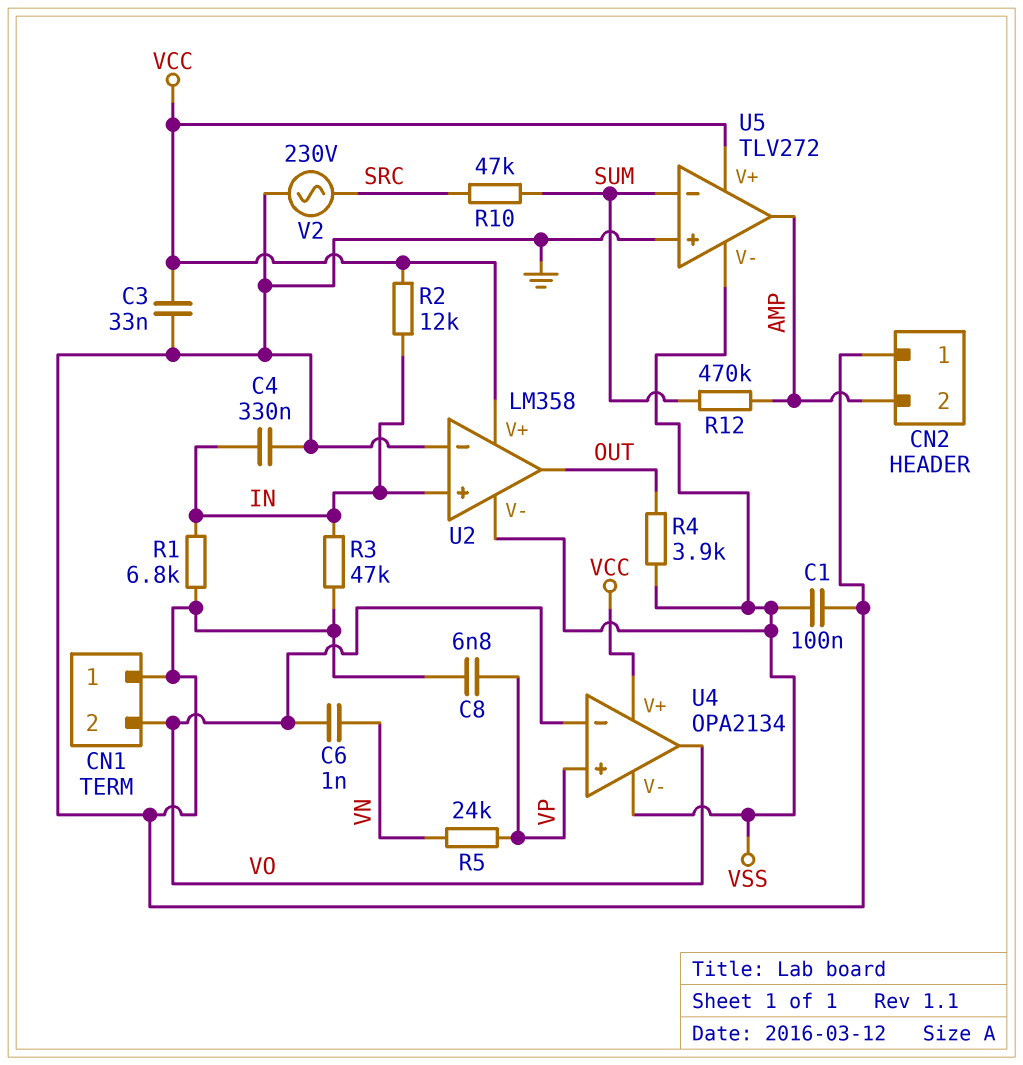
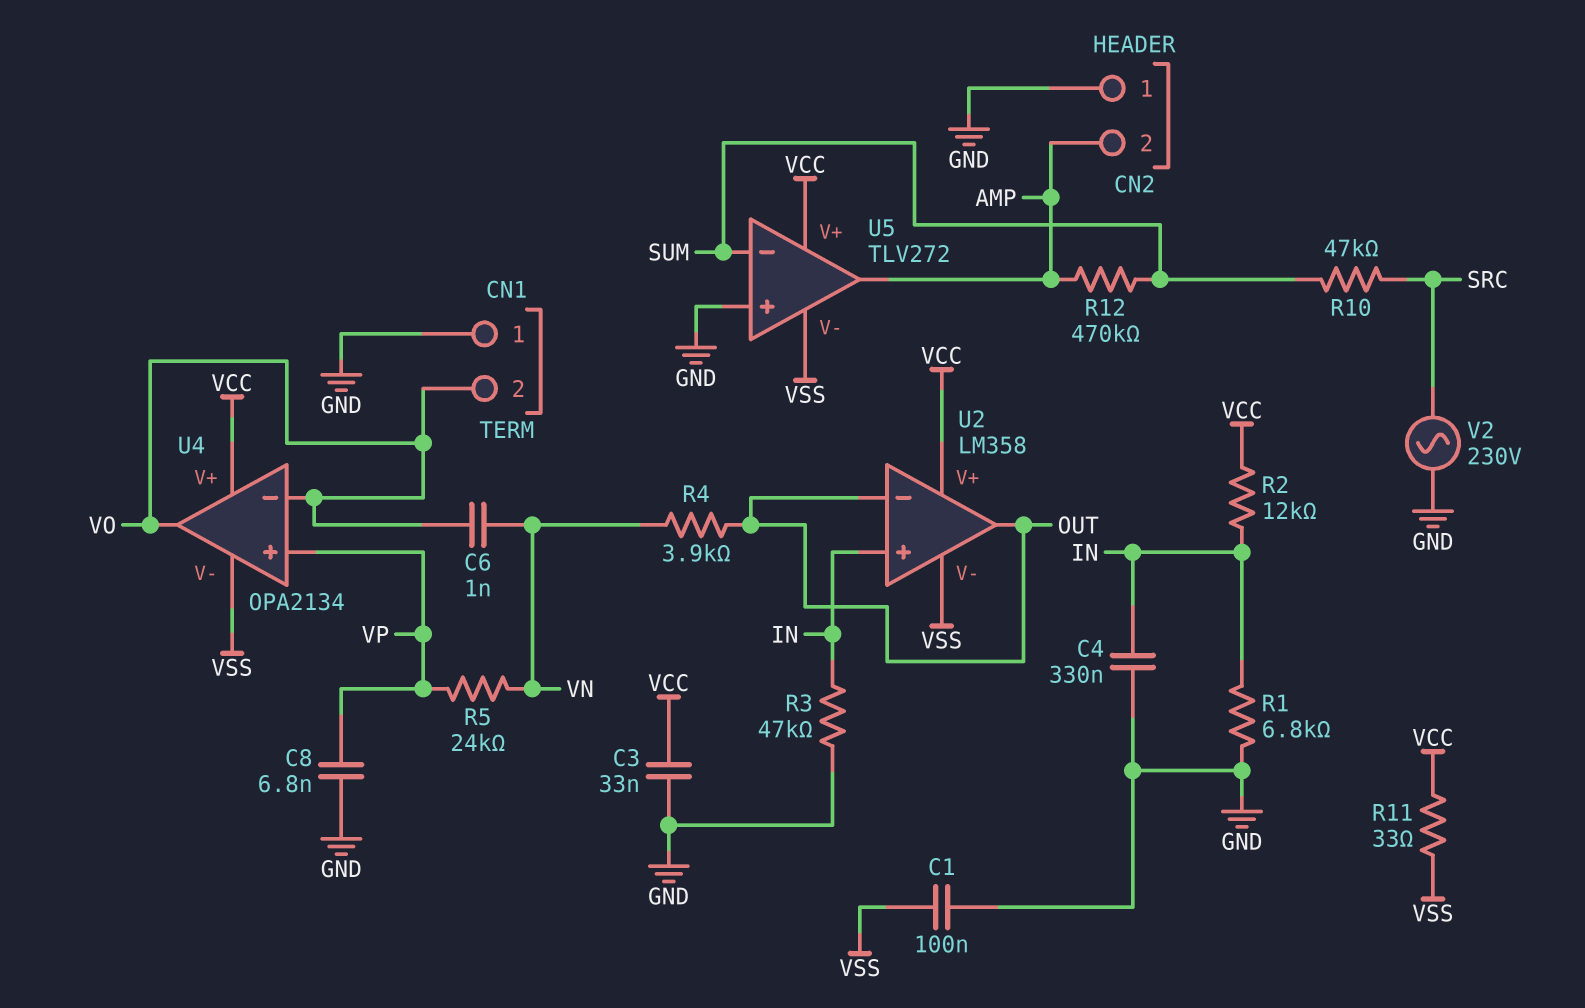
R4: 3.9k (OUT, VSS) -> 3.9k (OUT, VN)
R11: none -> 33 (VCC, VSS)
U2 pin in-: GND -> OUT

